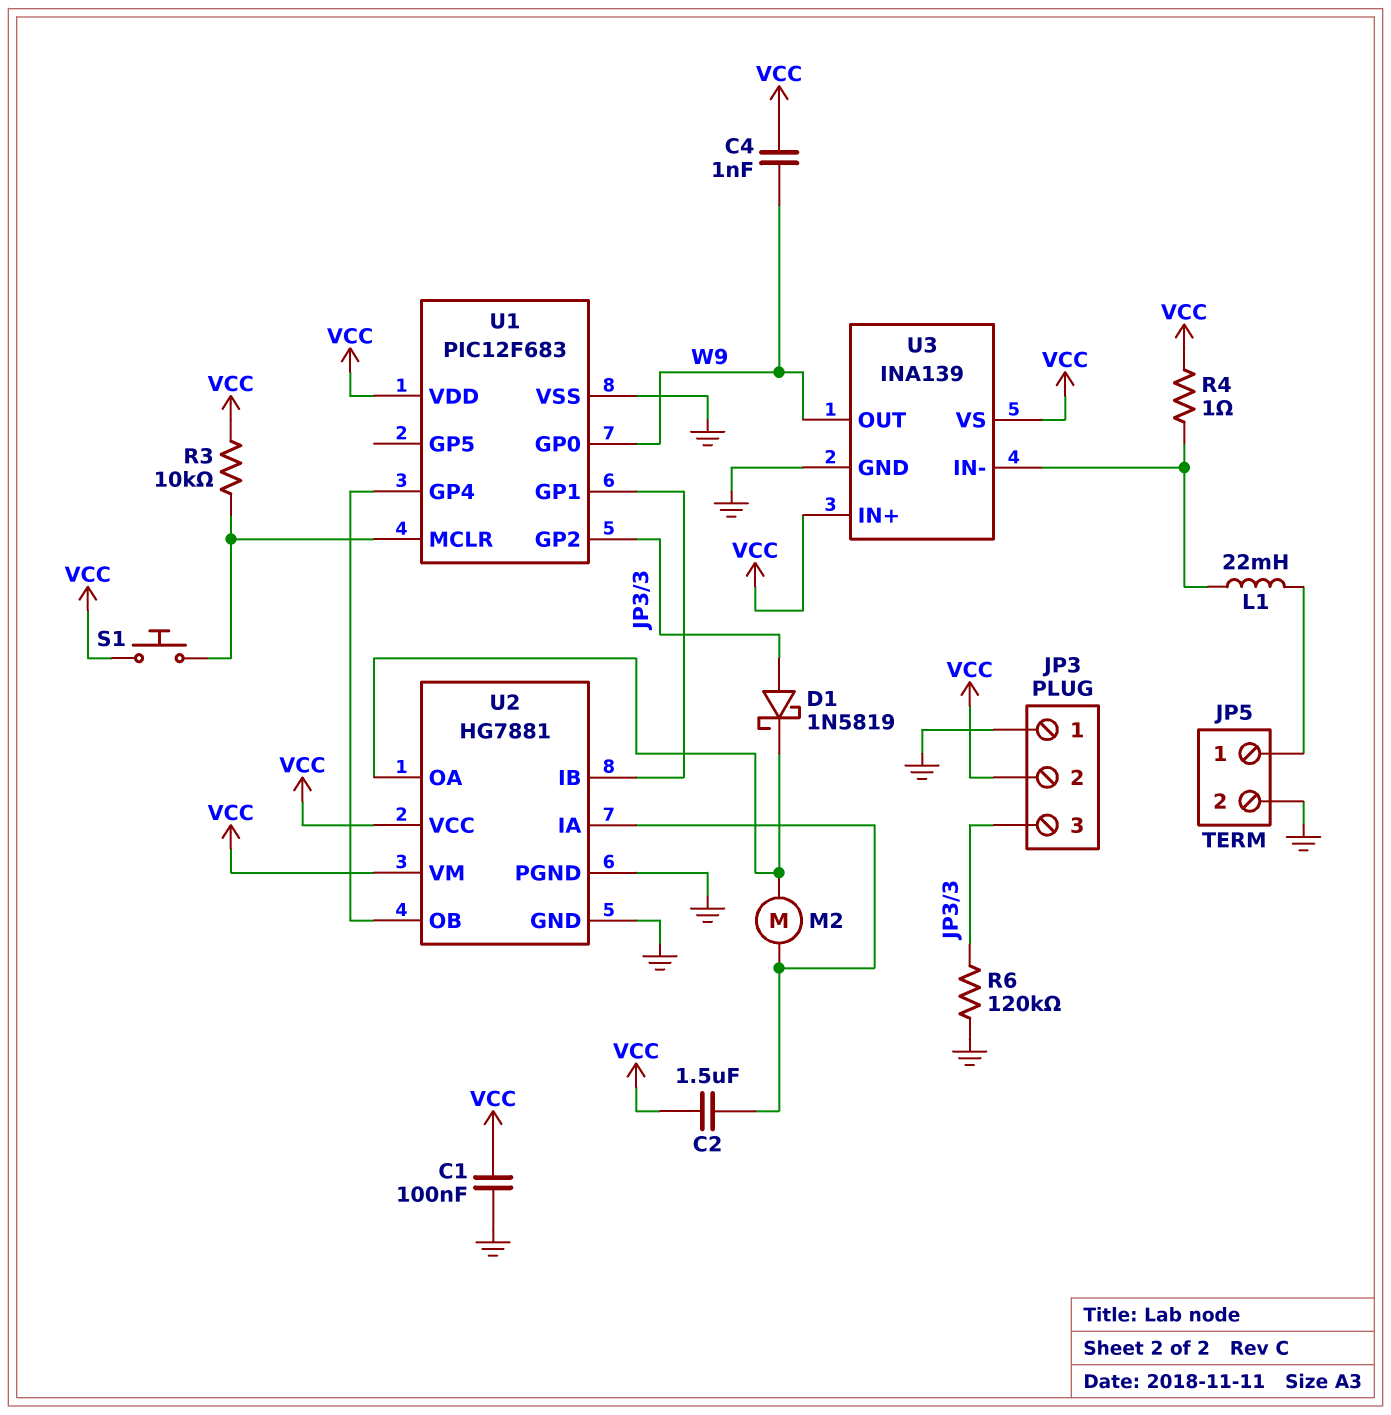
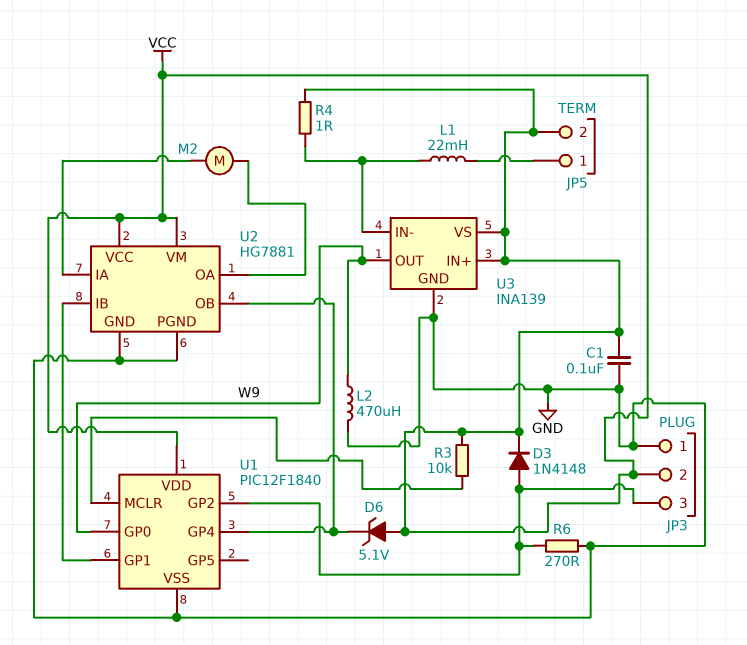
C2: 1.5uF (U2/IA, VCC) -> none
C4: 1nF (VCC, W9) -> none
D1: schottky 1N5819 (A JP3/3, K U2/OA) -> none
D3: none -> diode 1N4148 (A JP3/3, K VCC)
D6: none -> zener 5.1V (A VCC, K U1/GP4)
JP5 pin 2: GND -> VCC
L2: none -> 470uH (GND, W9)
R6: 120k (GND, JP3/3) -> 270 (GND, JP3/3)
S1: button (U1/MCLR, VCC) -> none
U1: PIC12F683 -> PIC12F1840

